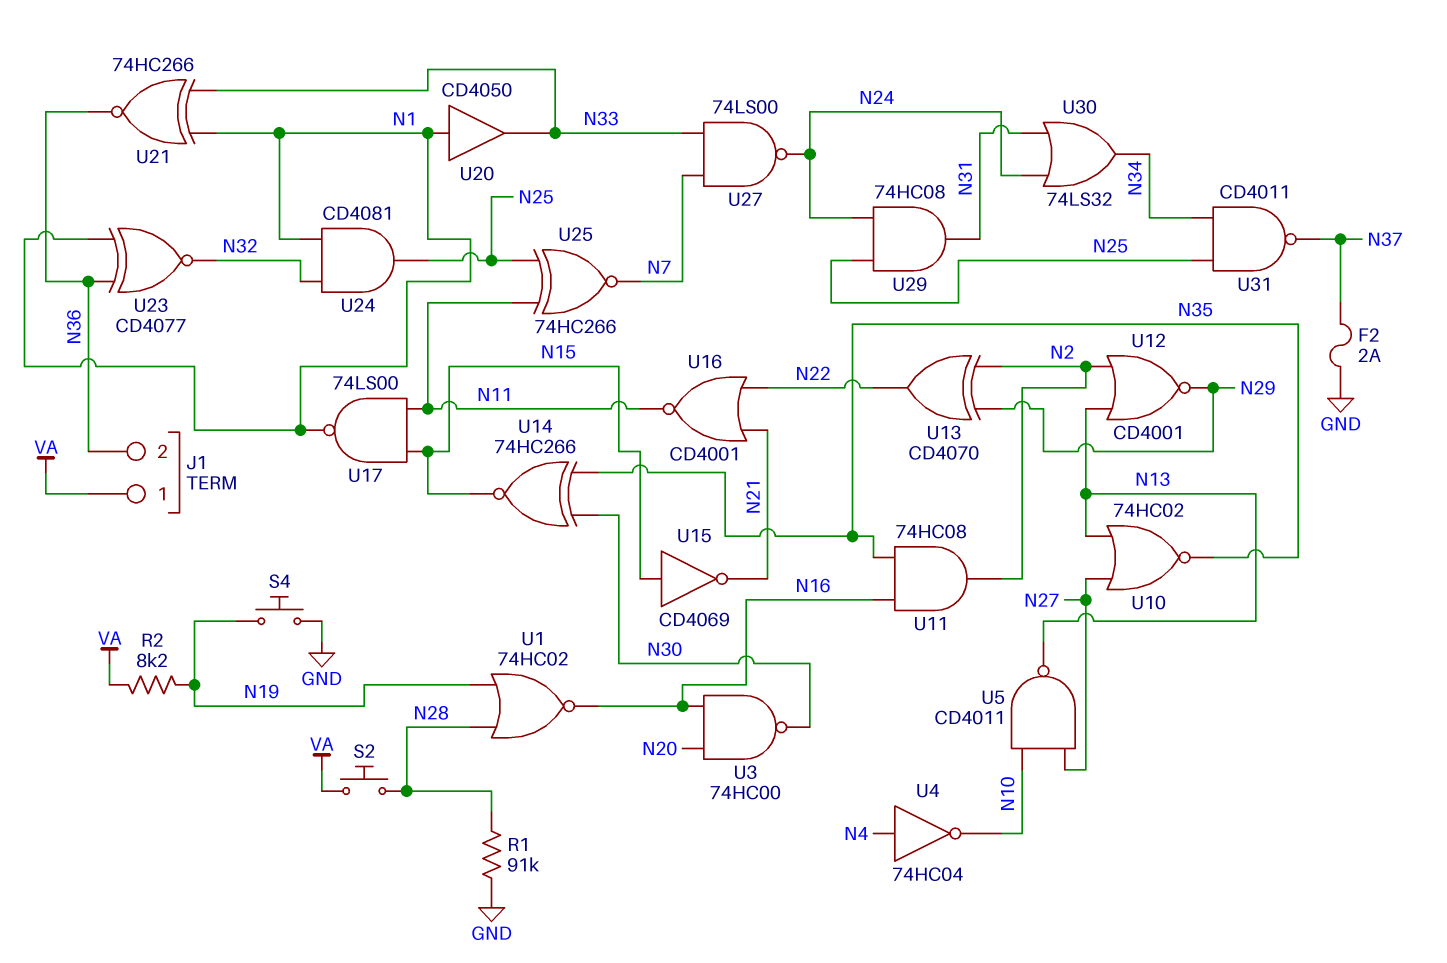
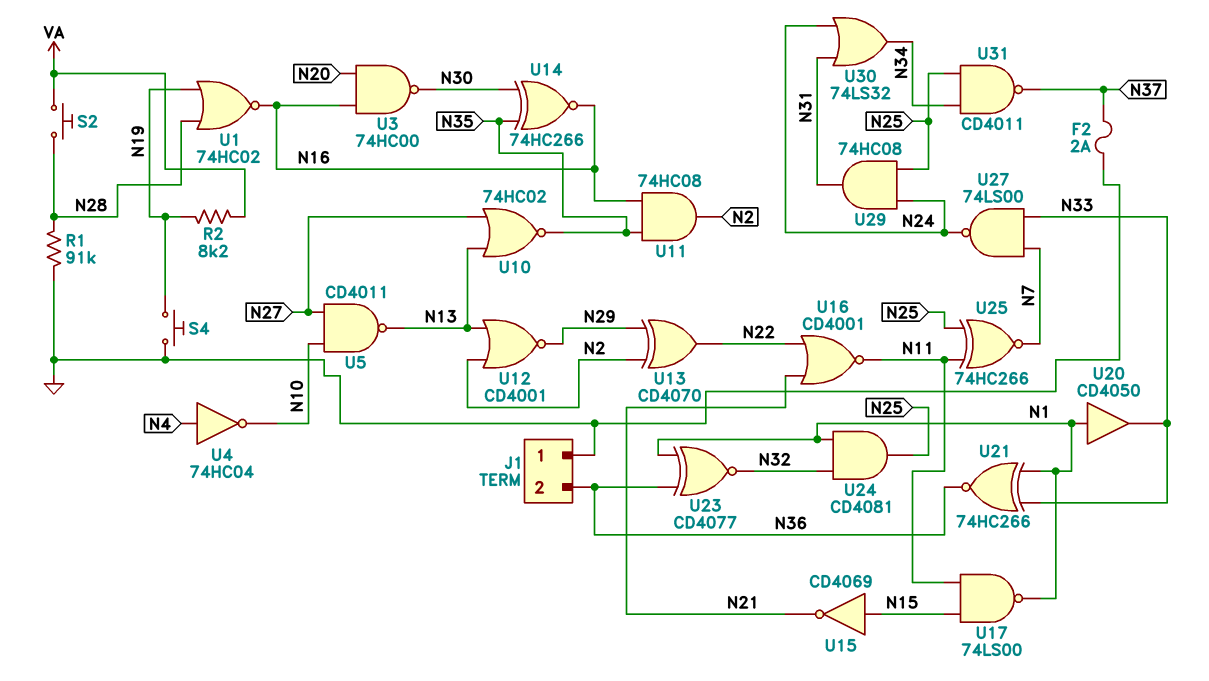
J1 pin 1: VA -> GND
U14: XNOR 74HC266 (in N30, in N35, out N15) -> XNOR 74HC266 (in N30, in N35, out N16)

